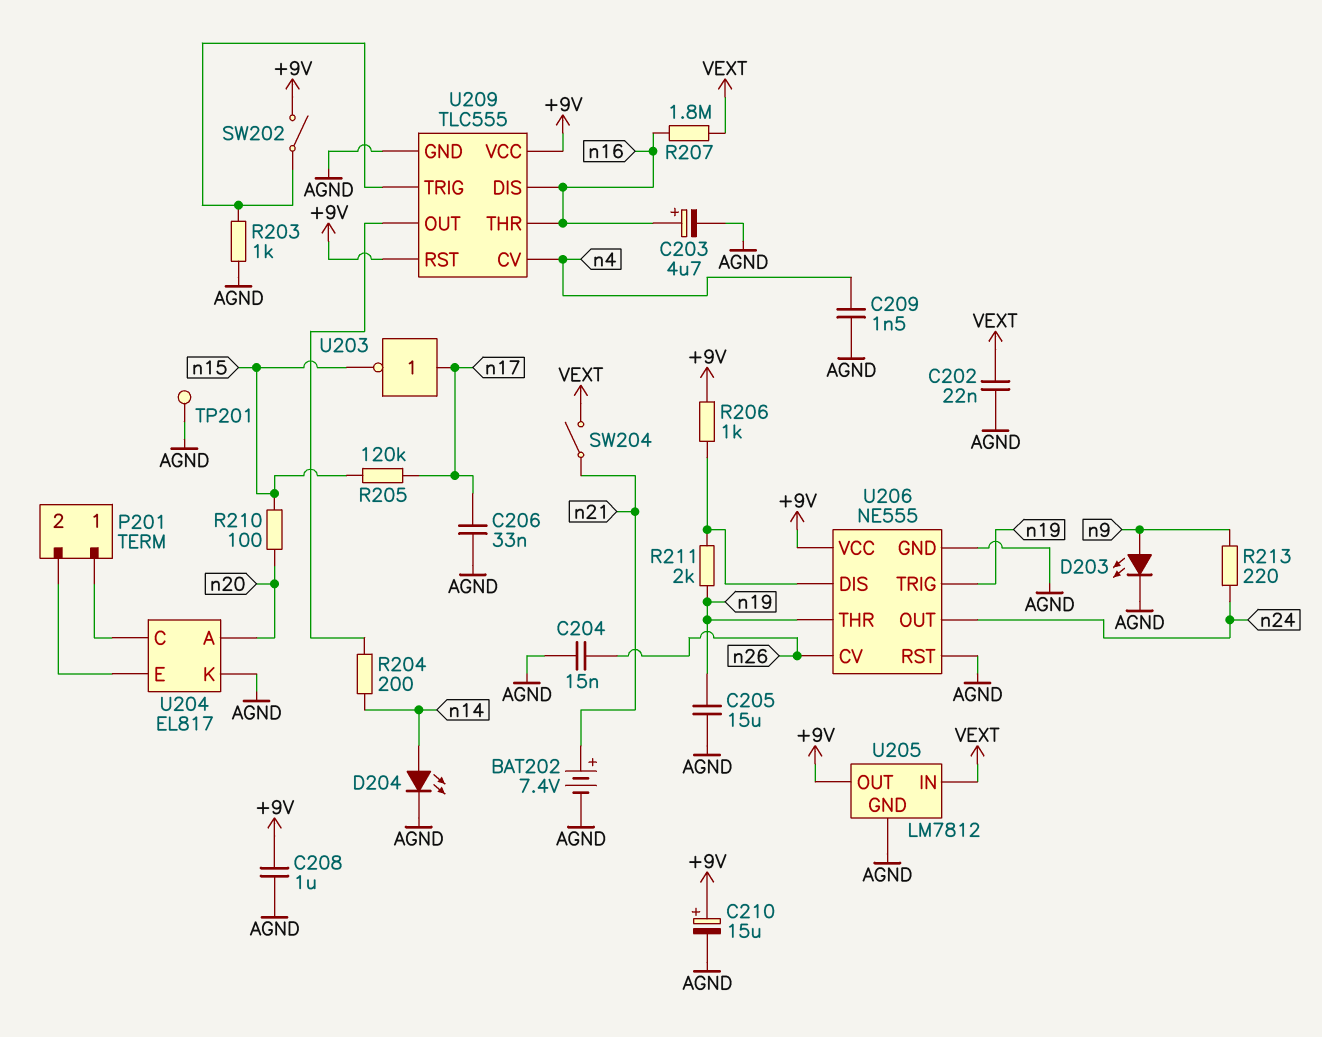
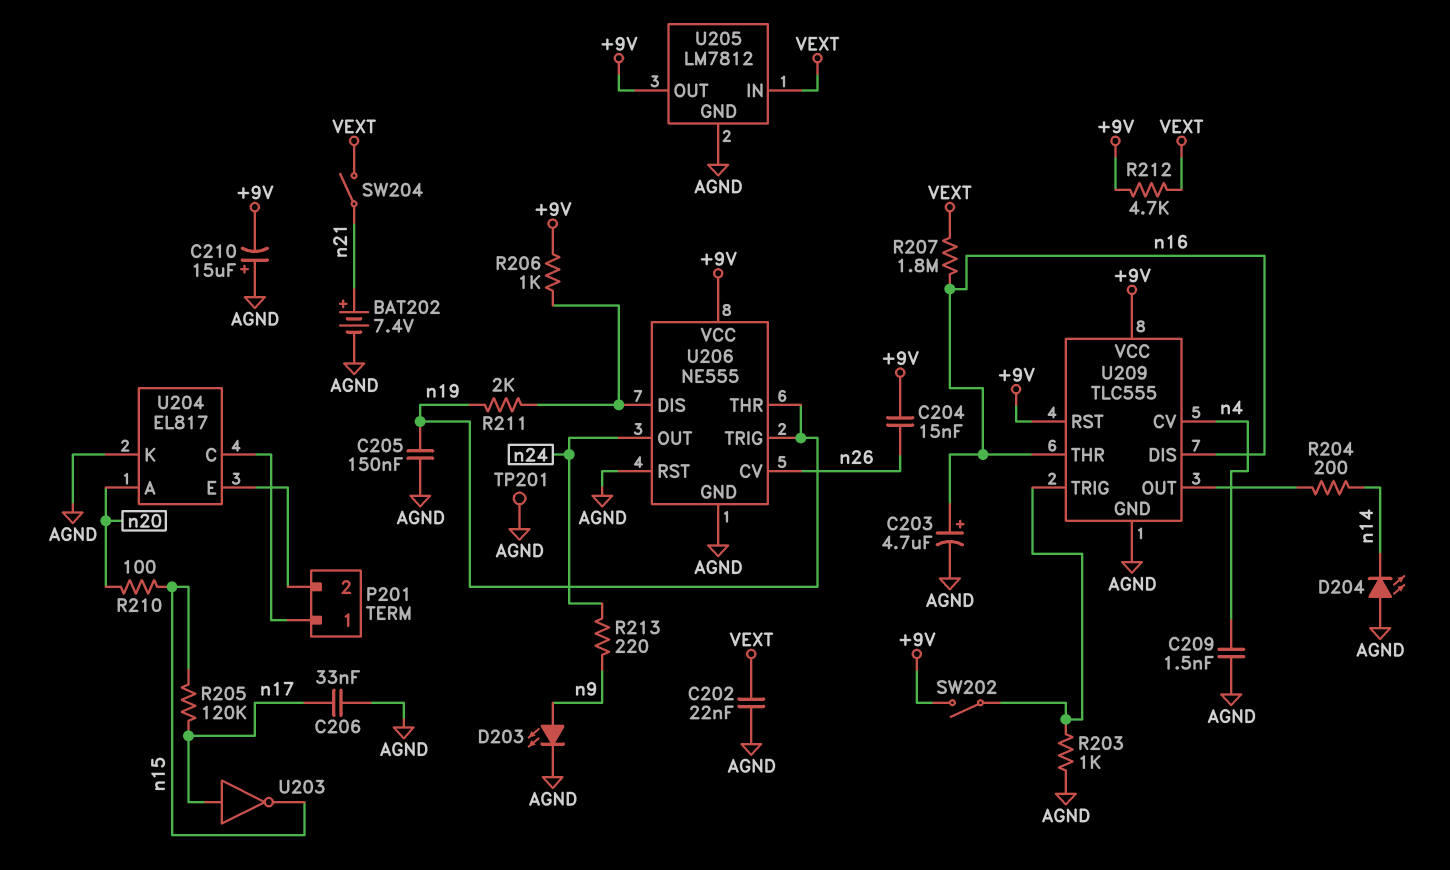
C204: 15nF (AGND, n26) -> 15nF (+9V, n26)
C205: 15uF (AGND, n19) -> 150nF (AGND, n19)
C208: 1uF (+9V, AGND) -> none
C210: 15uF (plus +9V, minus AGND) -> 15uF (plus AGND, minus +9V)
D204: LED (A n14, K AGND) -> LED (A AGND, K n14)
R212: none -> 4.7k (+9V, VEXT)

